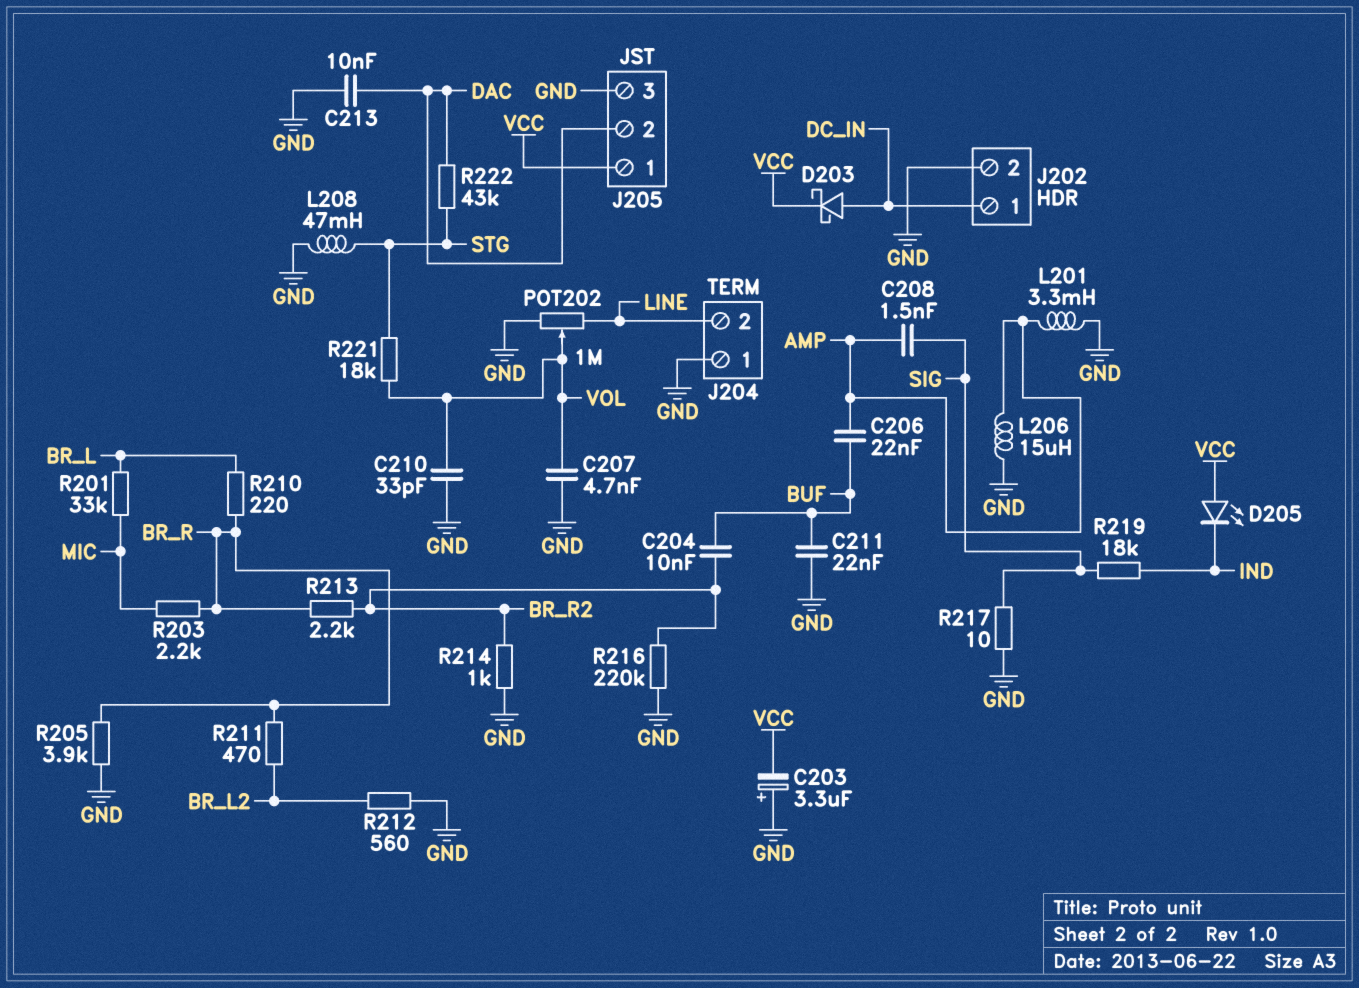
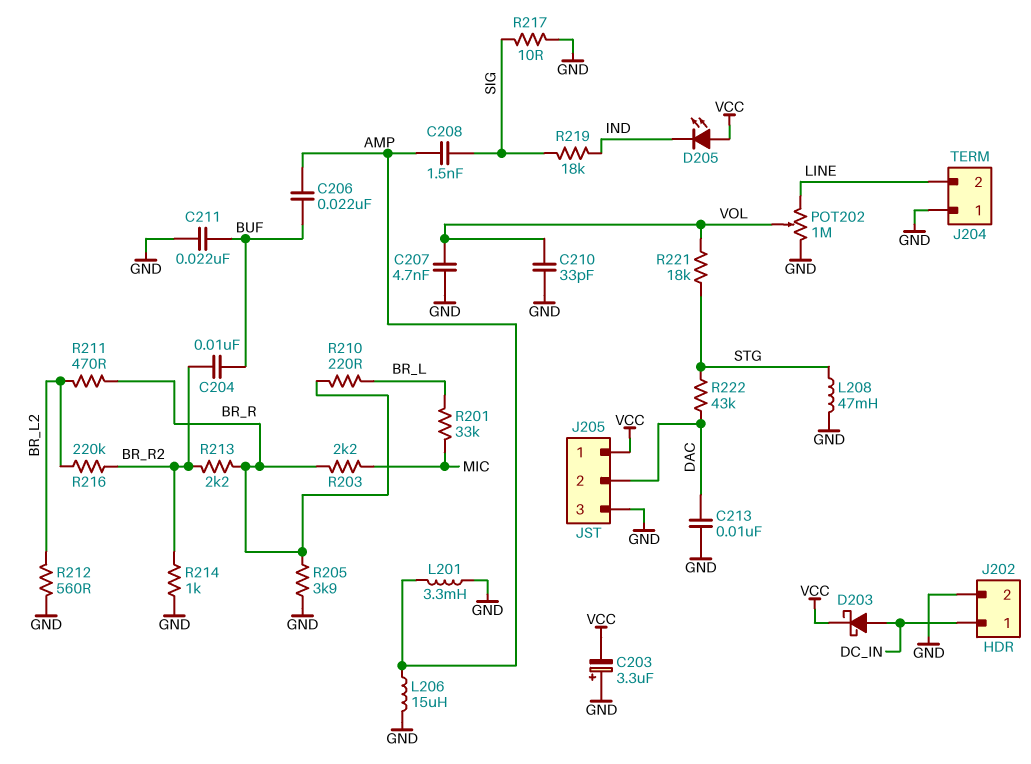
R216: 220k (BR_R2, GND) -> 220k (BR_L2, BR_R2)

